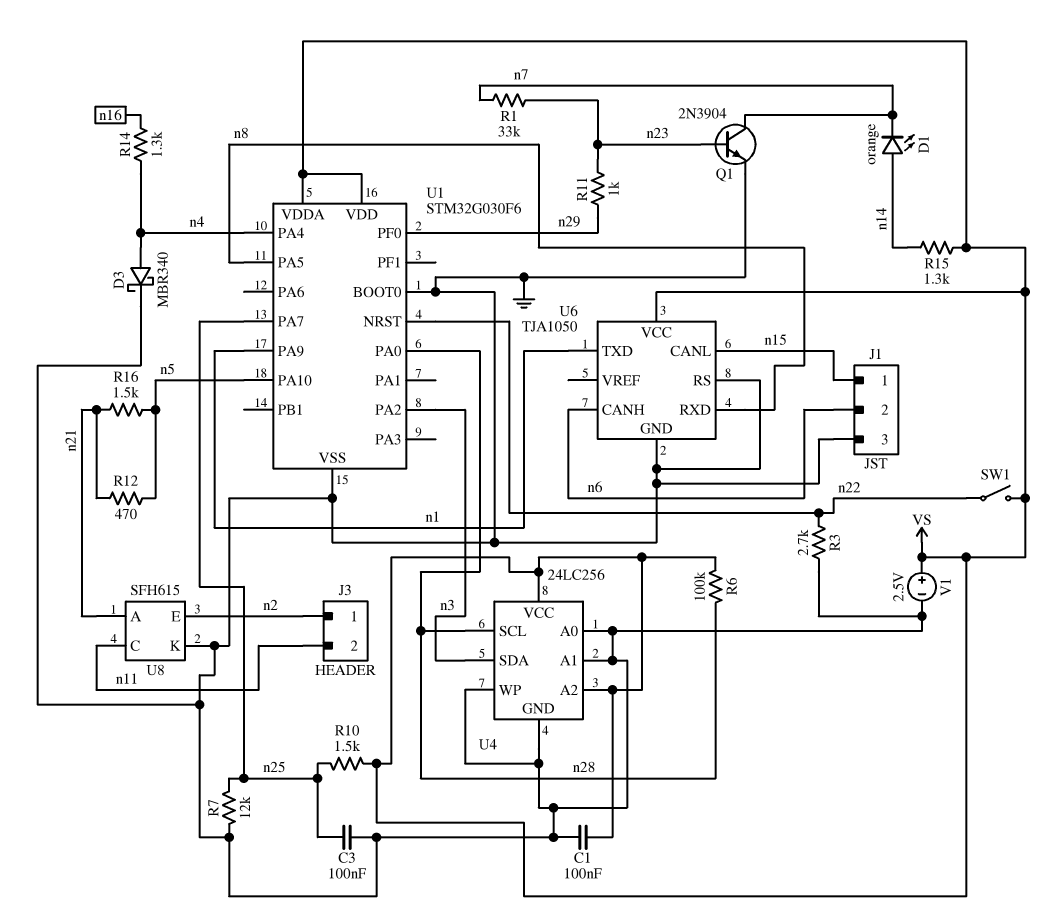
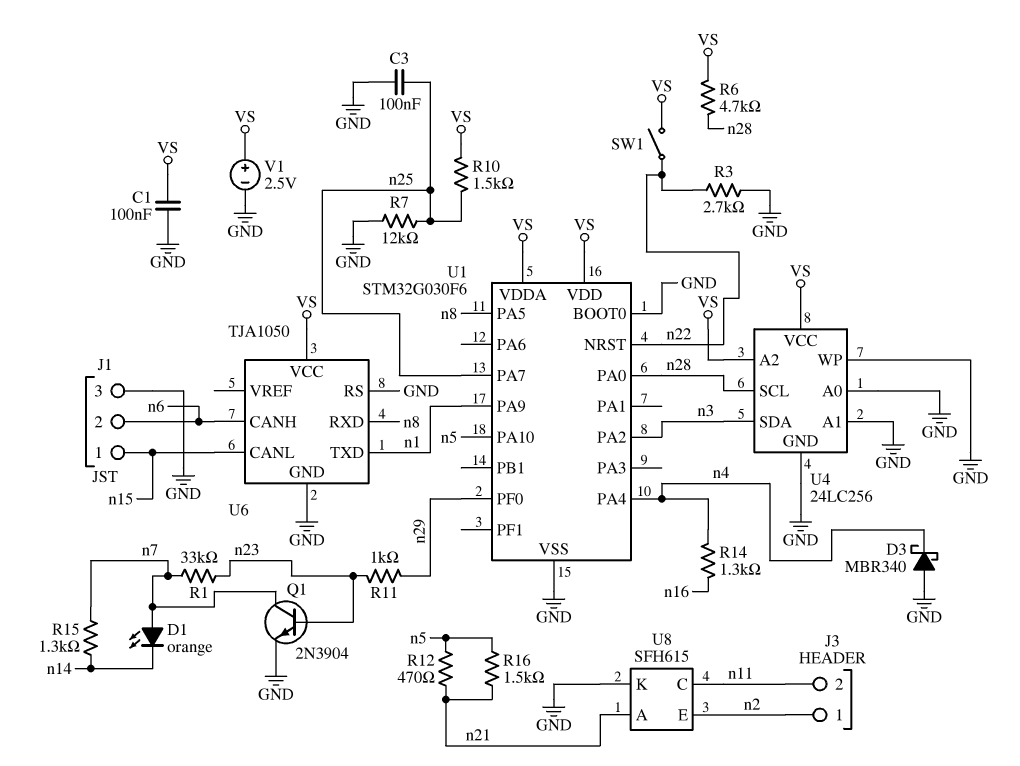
D1: LED orange (A n14, K n7) -> LED orange (A n7, K n14)
D3: schottky MBR340 (A n4, K GND) -> schottky MBR340 (A GND, K n4)
R6: 100k (VS, n28) -> 4.7k (VS, n28)
R15: 1.3k (VS, n14) -> 1.3k (n7, n14)

